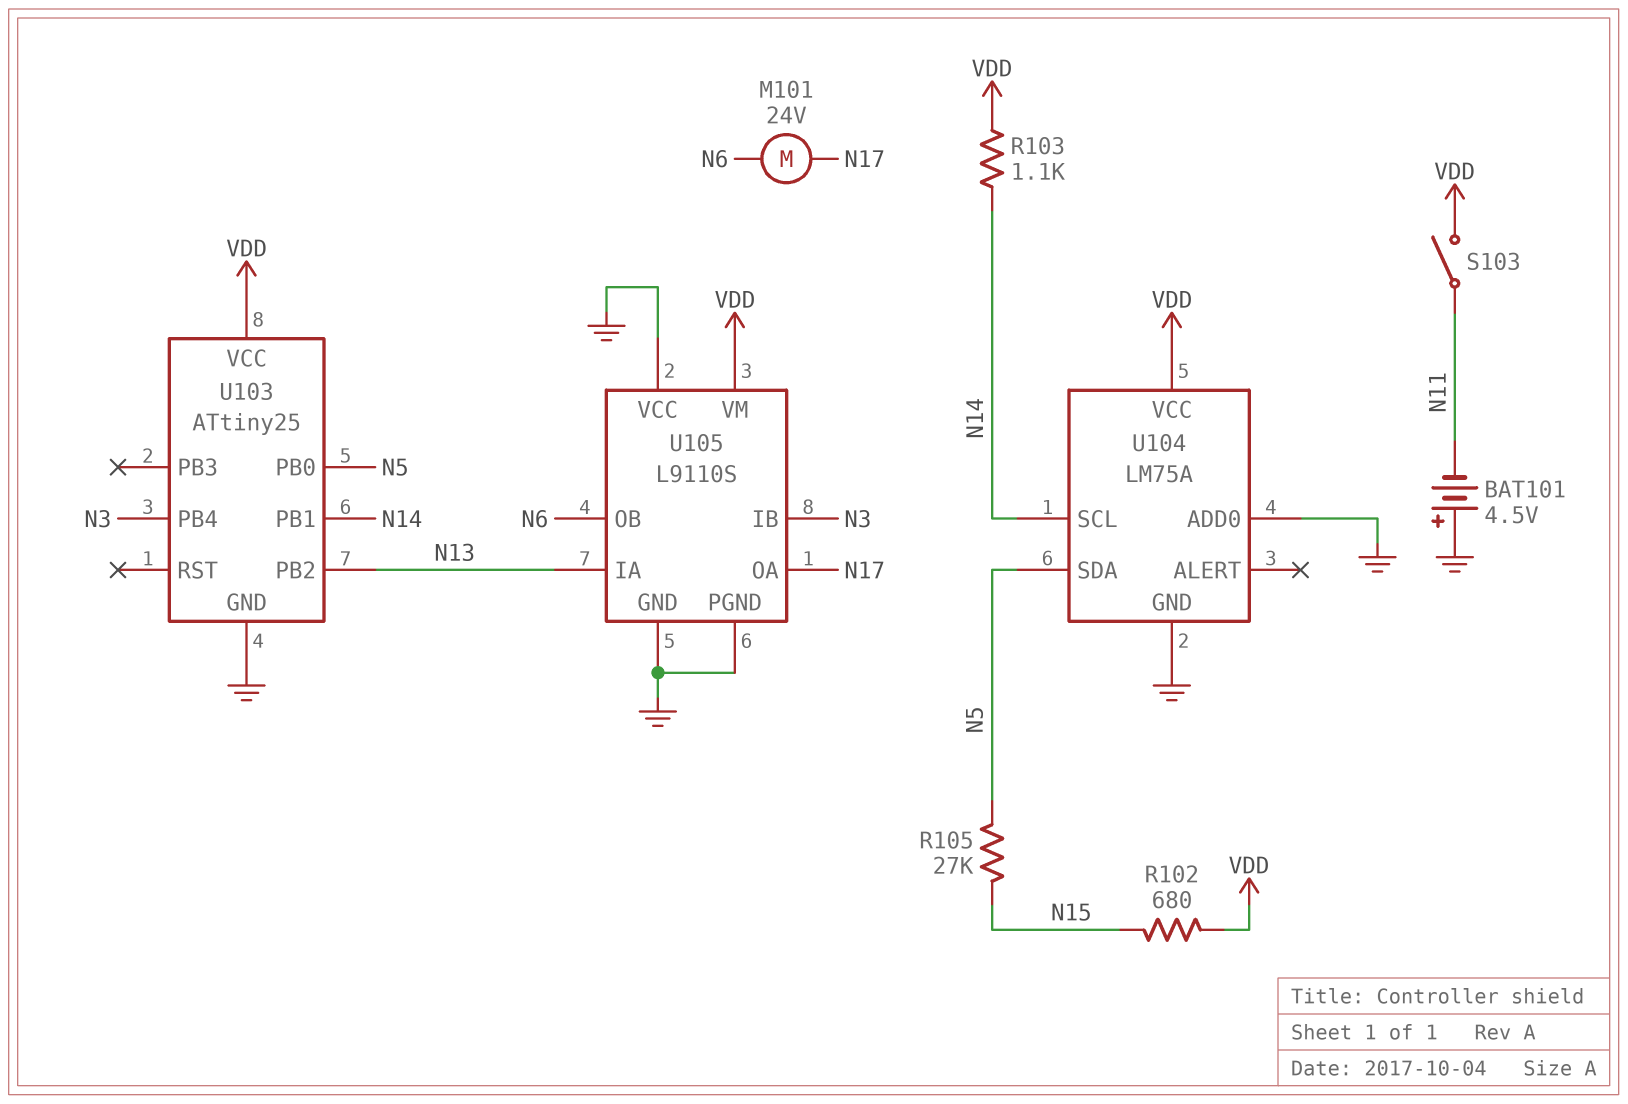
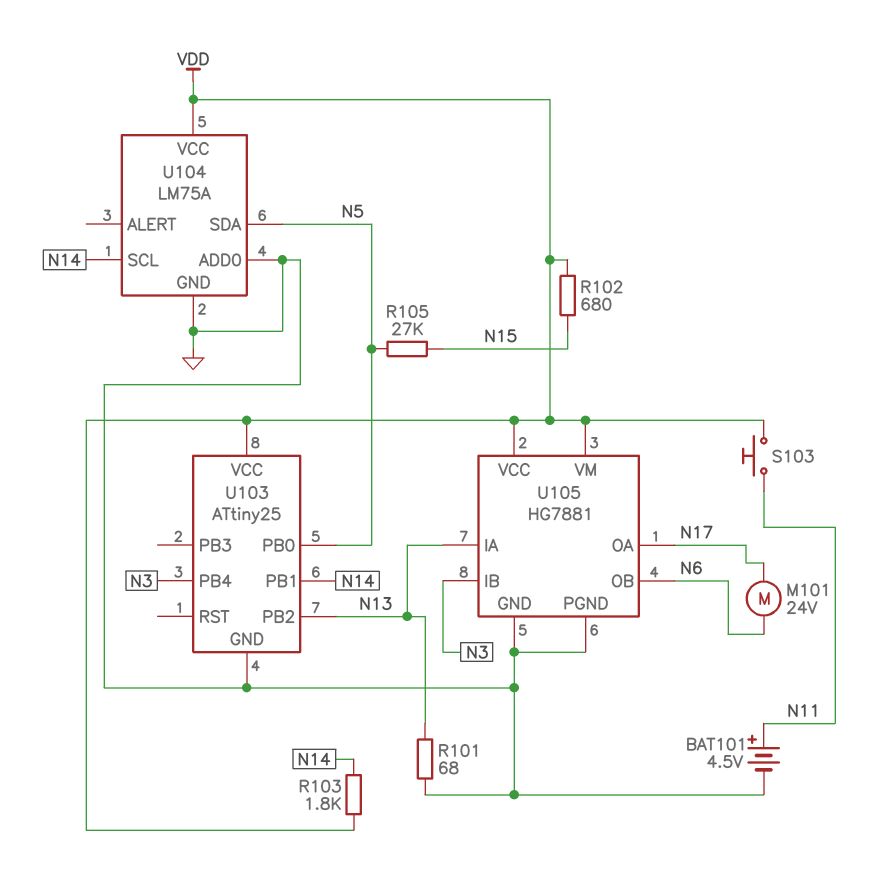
BAT101: 4.5V (plus GND, minus N11) -> 4.5V (plus N11, minus GND)
R101: none -> 68 (GND, N13)
R103: 1.1k (N14, VDD) -> 1.8k (N14, VDD)
S103: switch (N11, VDD) -> button (N11, VDD)
U105: L9110S -> HG7881
U105 pin VCC: GND -> VDD

